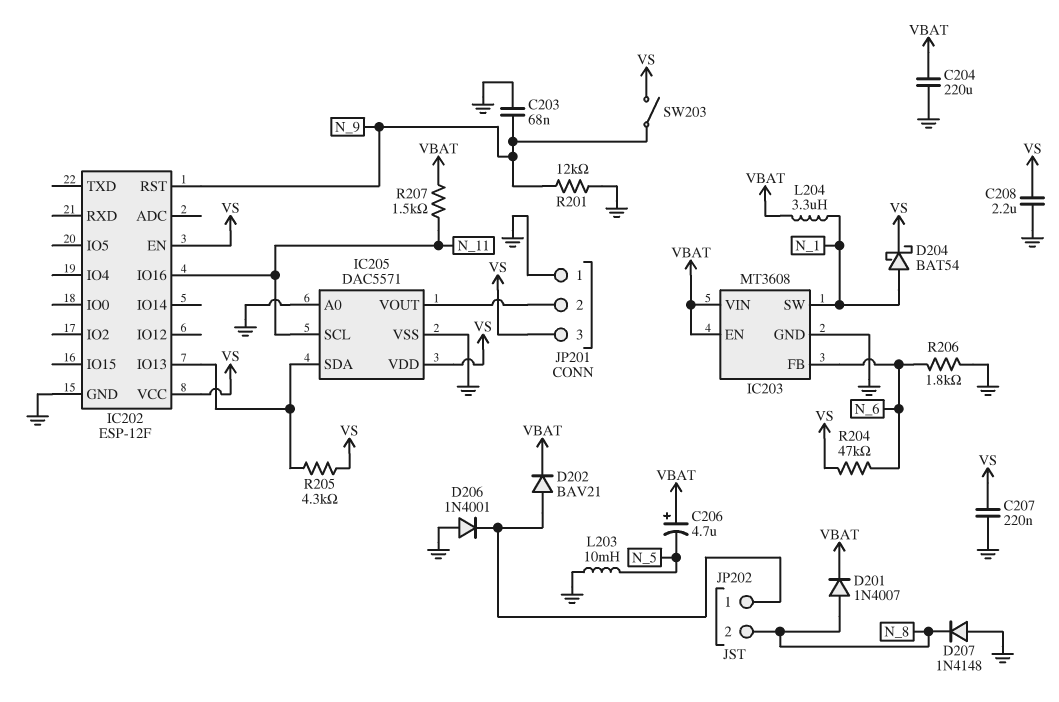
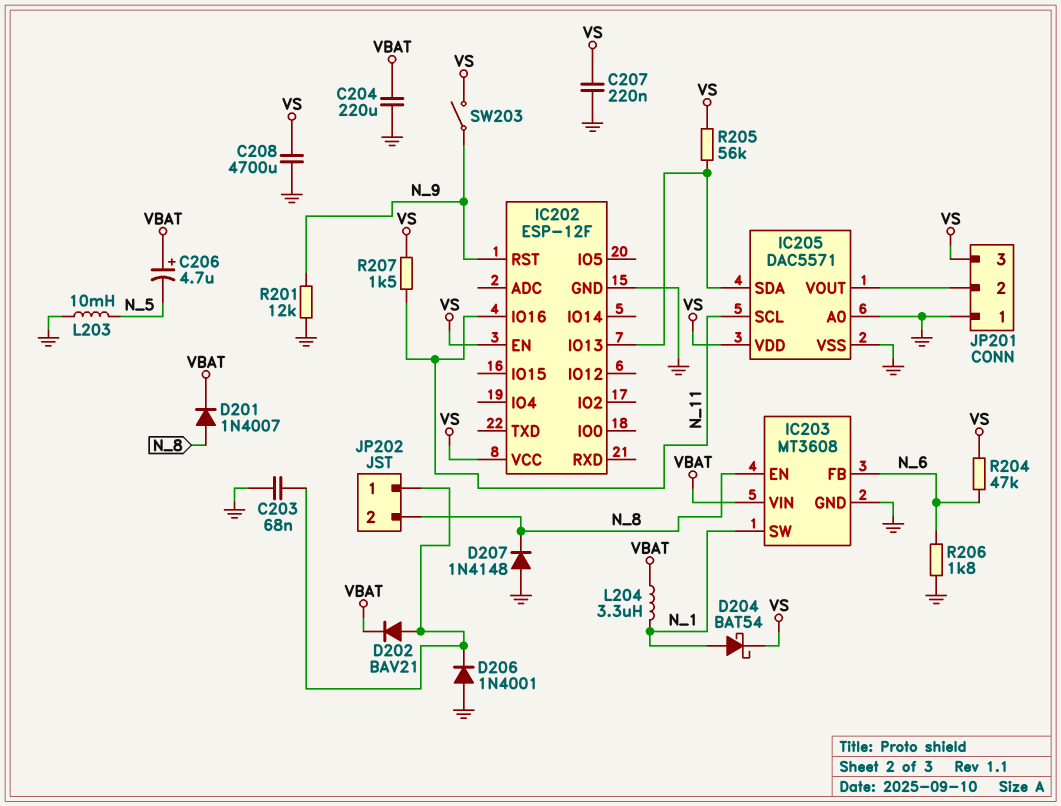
C203: 68nF (GND, N_9) -> 68nF (GND, JP202/1)
C208: 2.2uF (GND, VS) -> 4700uF (GND, VS)
IC203 pin EN: VBAT -> N_8
R205: 4.3k (IC202/IO13, VS) -> 56k (IC202/IO13, VS)
R207: 1.5k (N_11, VBAT) -> 1.5k (N_11, VS)

